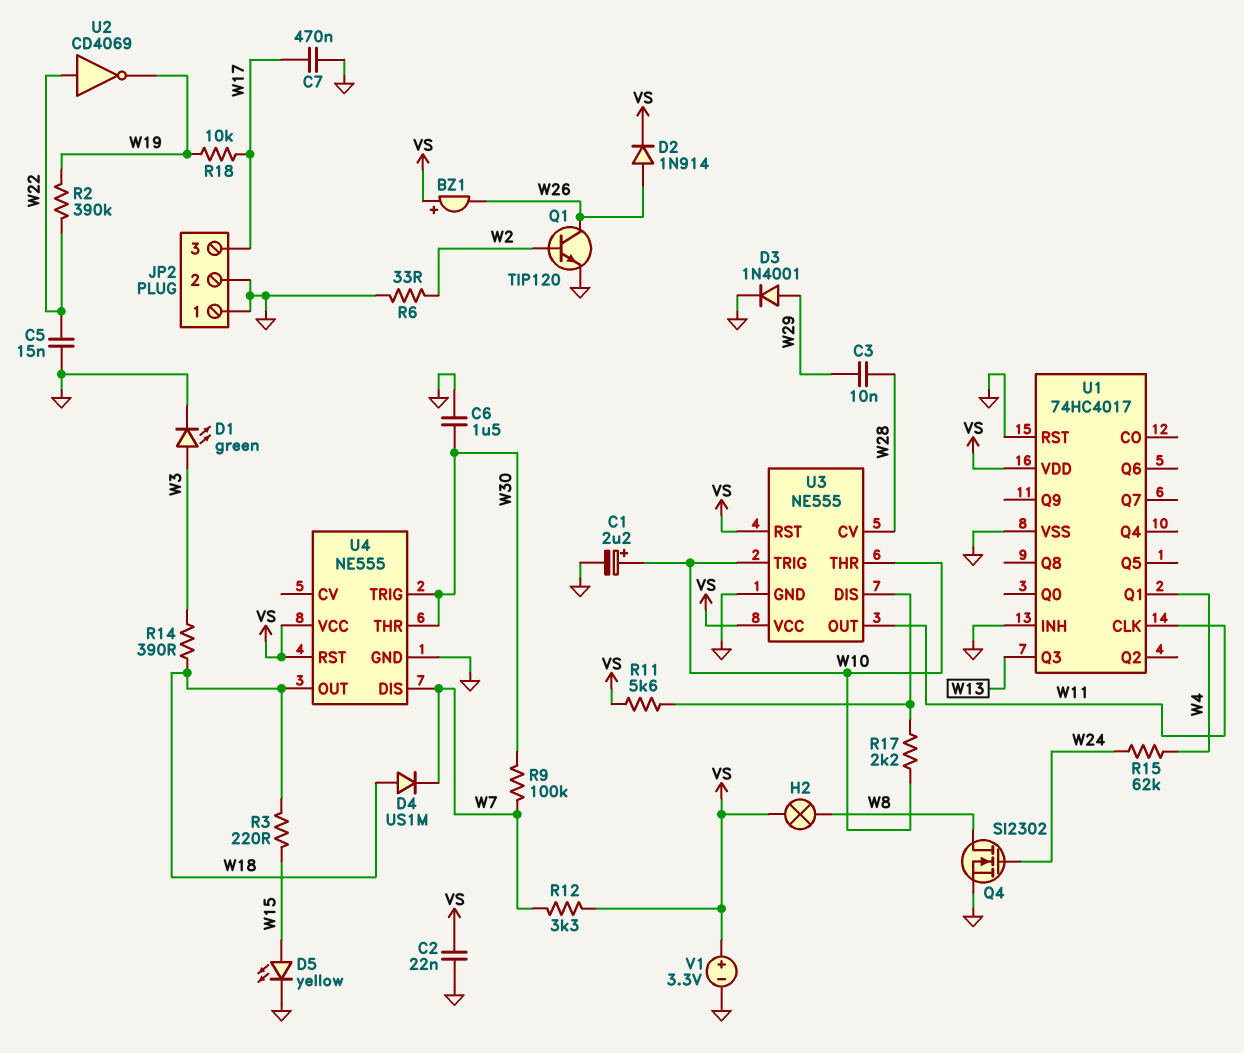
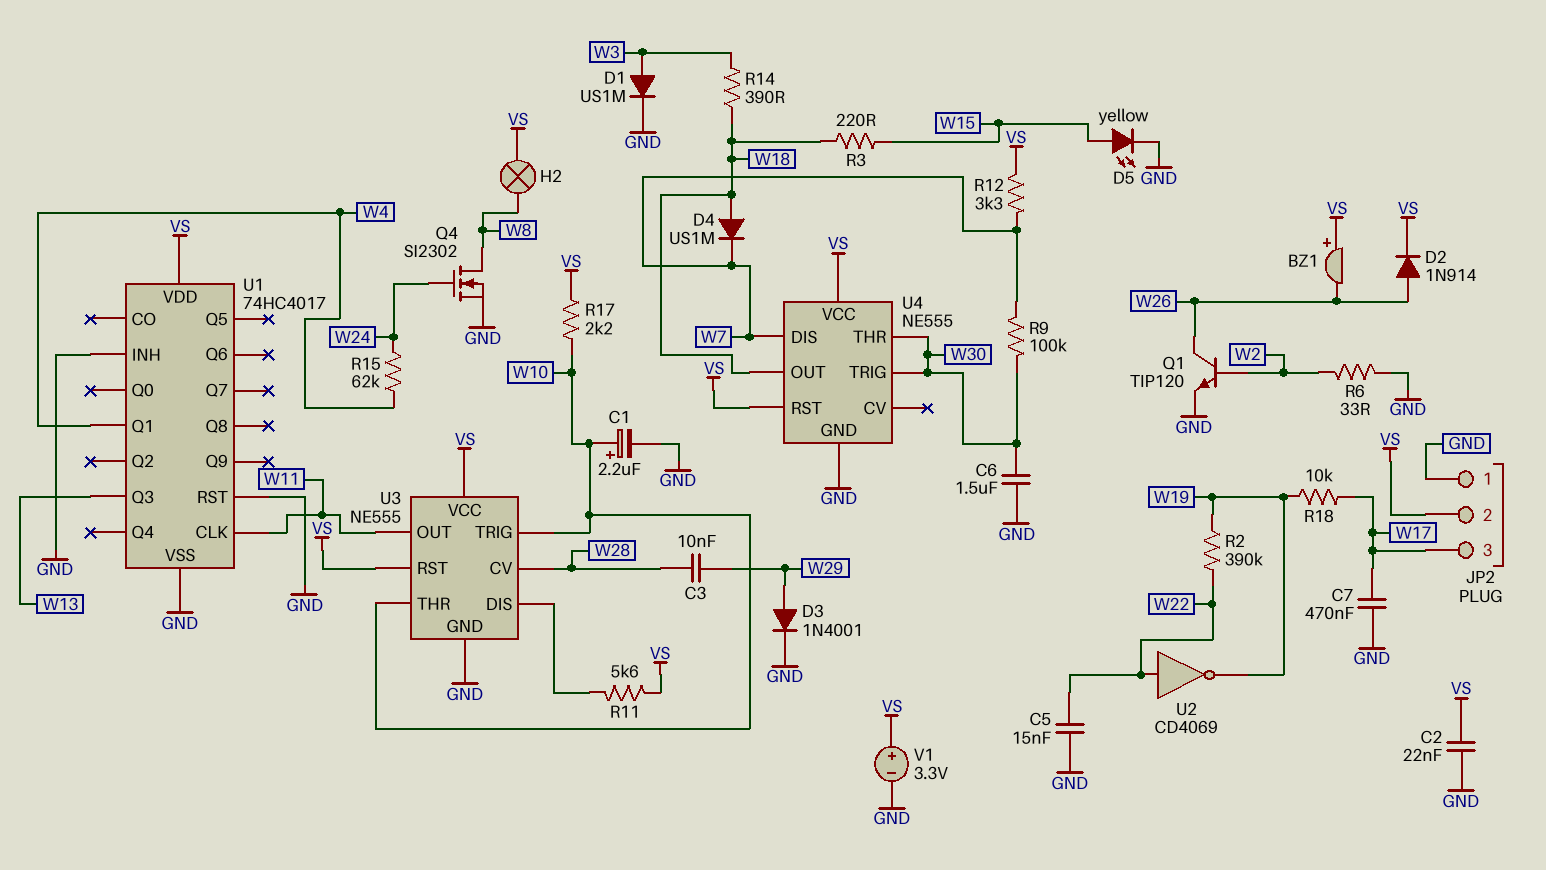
D1: LED green (A W3, K GND) -> diode US1M (A W3, K GND)
JP2 pin 2: GND -> VS
R17: 2.2k (U3/DIS, W10) -> 2.2k (VS, W10)

